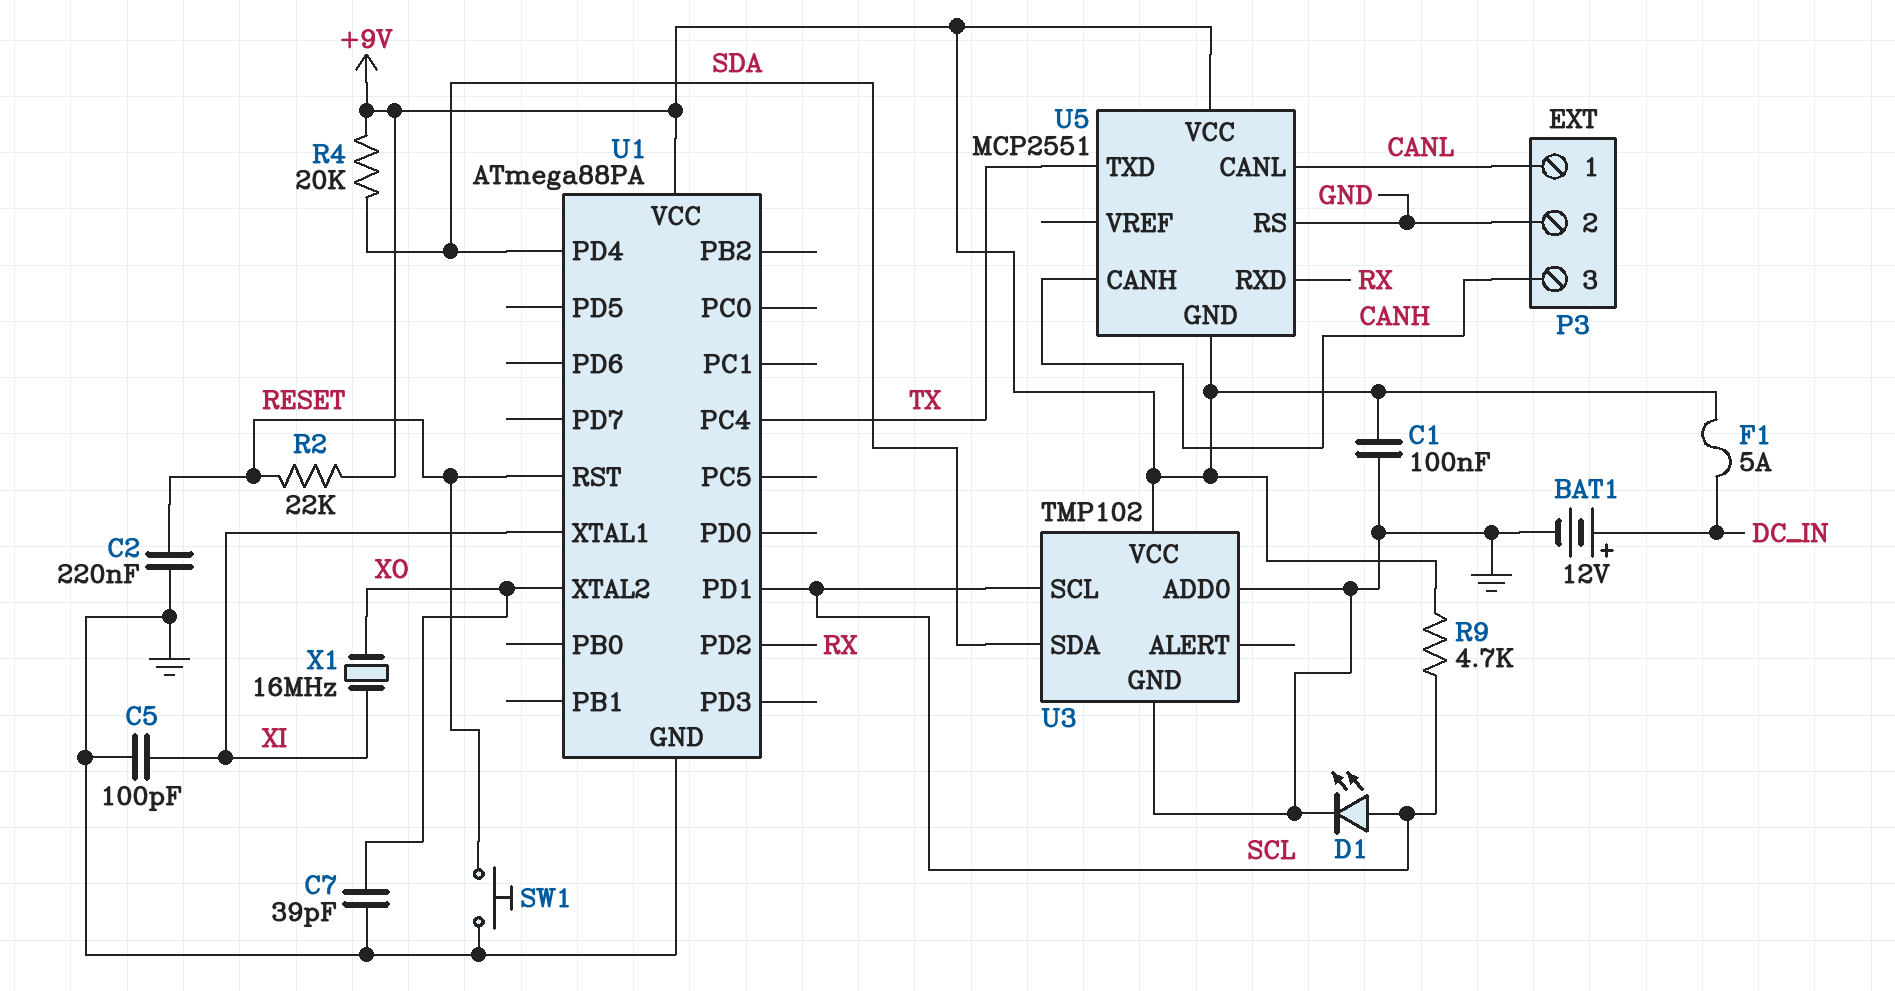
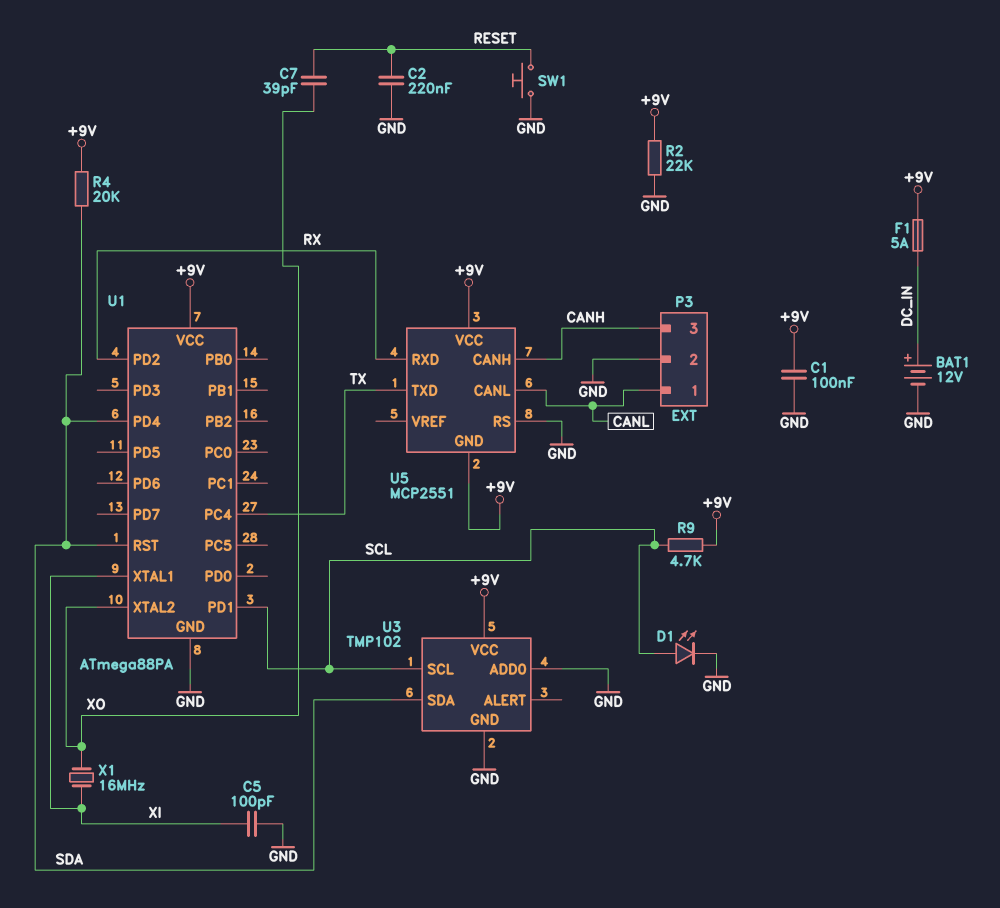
C7: 39pF (GND, XO) -> 39pF (RESET, XO)
R2: 22k (+9V, RESET) -> 22k (+9V, GND)
U1 pin RST: RESET -> SDA

